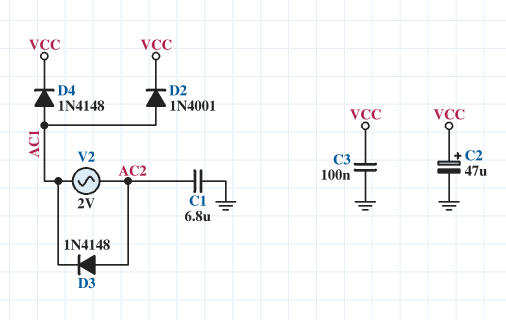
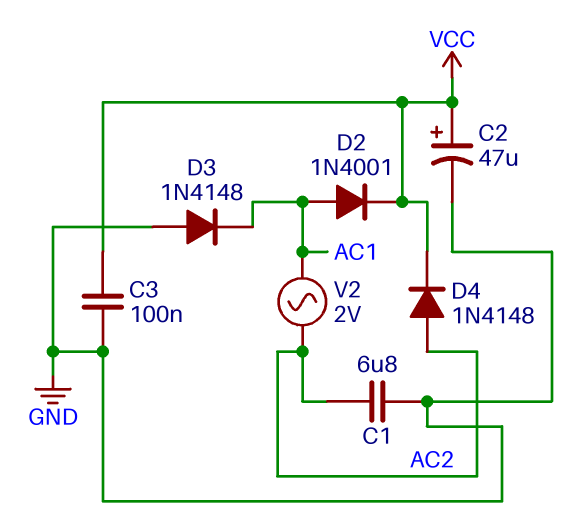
D3: diode 1N4148 (A AC2, K AC1) -> diode 1N4148 (A GND, K AC1)
D4: diode 1N4148 (A AC1, K VCC) -> diode 1N4148 (A AC2, K VCC)

